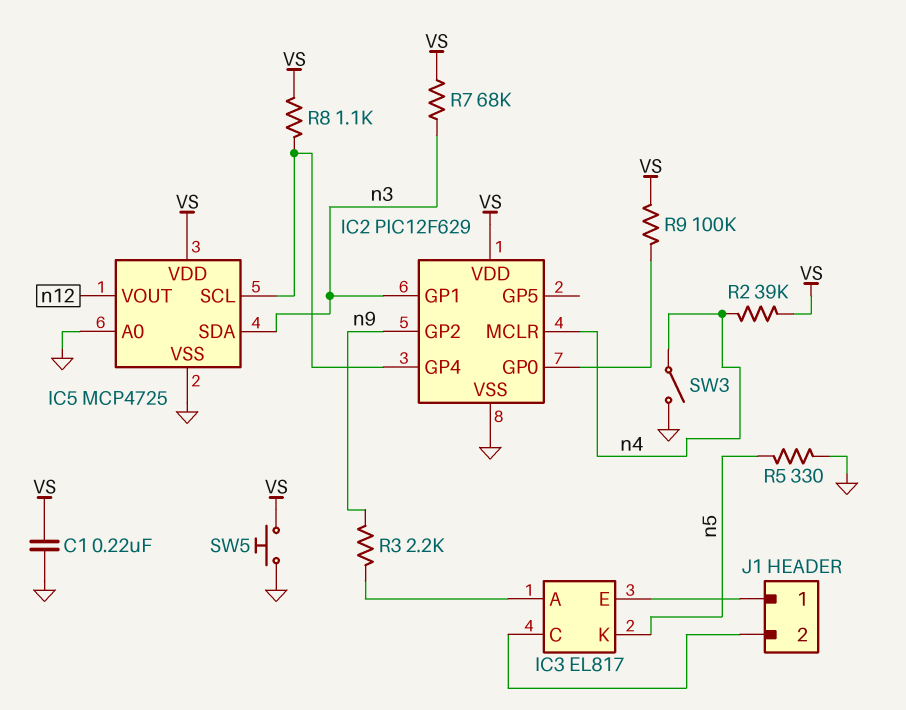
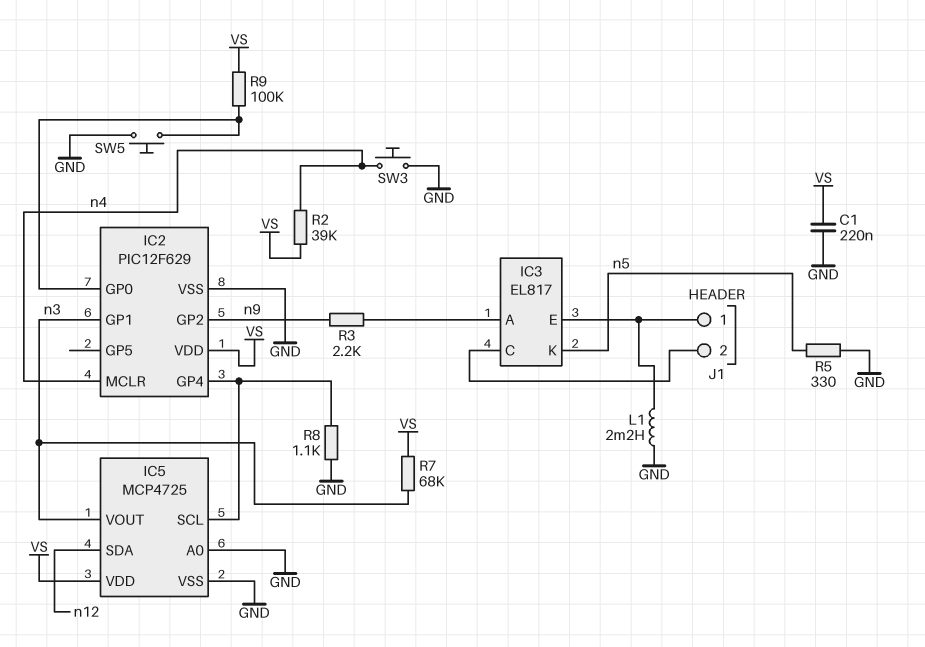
IC5 pin SDA: n3 -> n12
IC5 pin VOUT: n12 -> n3
L1: none -> 2.2mH (GND, IC3/E)
R8: 1.1k (IC2/GP4, VS) -> 1.1k (GND, IC2/GP4)
SW3: switch (GND, n4) -> button (GND, n4)
SW5: button (GND, VS) -> button (GND, IC2/GP0)

